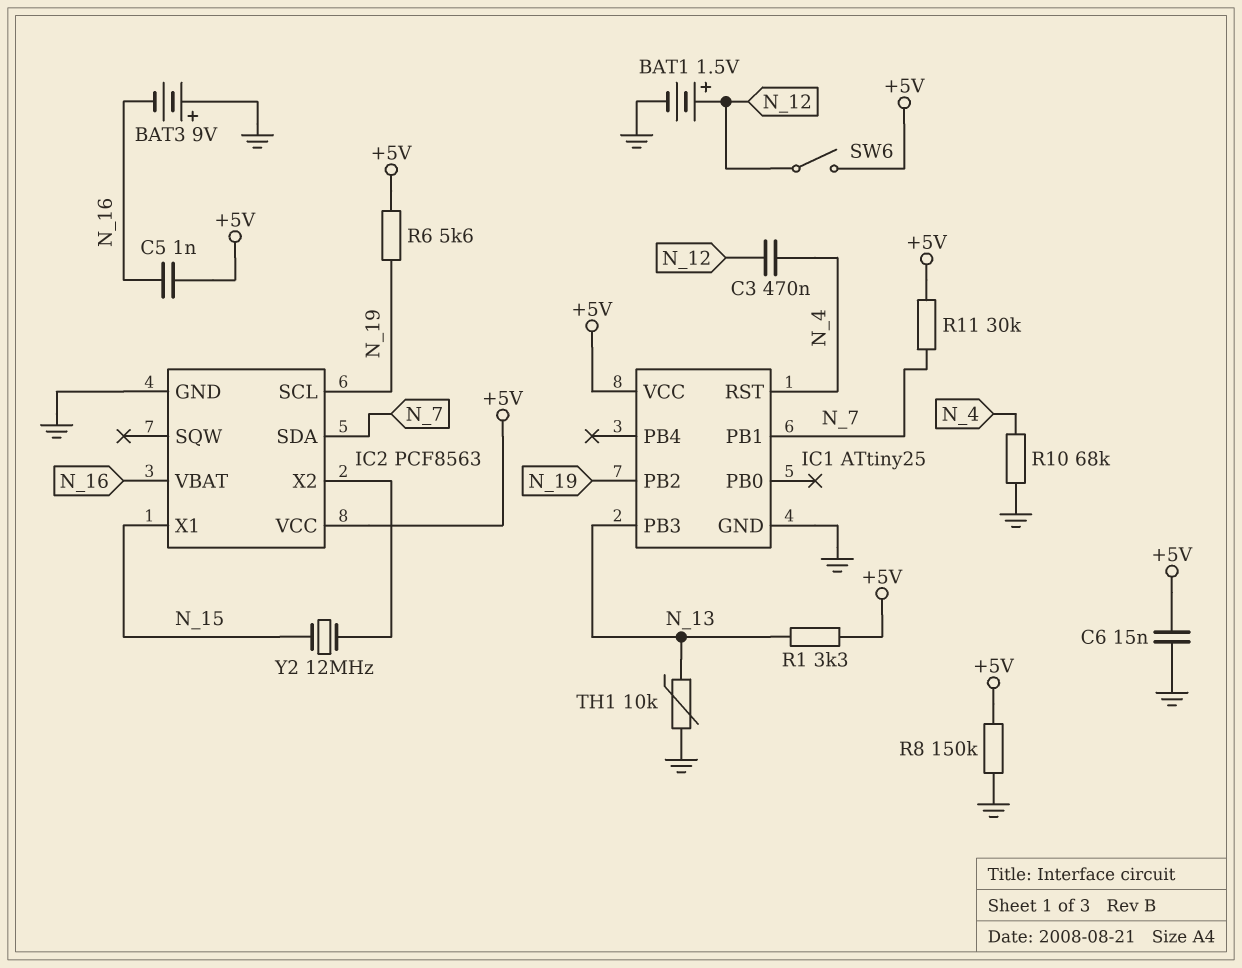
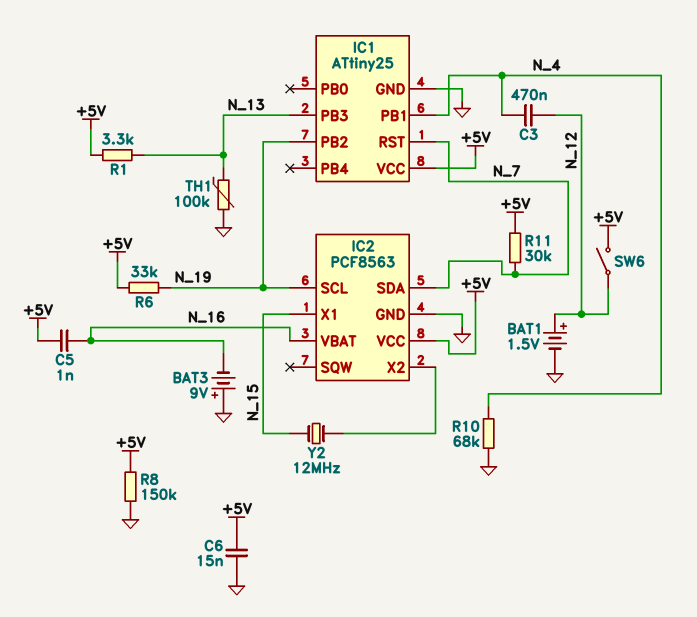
IC1 pin PB1: N_7 -> N_4
IC1 pin RST: N_4 -> N_7
R6: 5.6k (+5V, N_19) -> 33k (+5V, N_19)
TH1: 10k (GND, N_13) -> 100k (GND, N_13)

